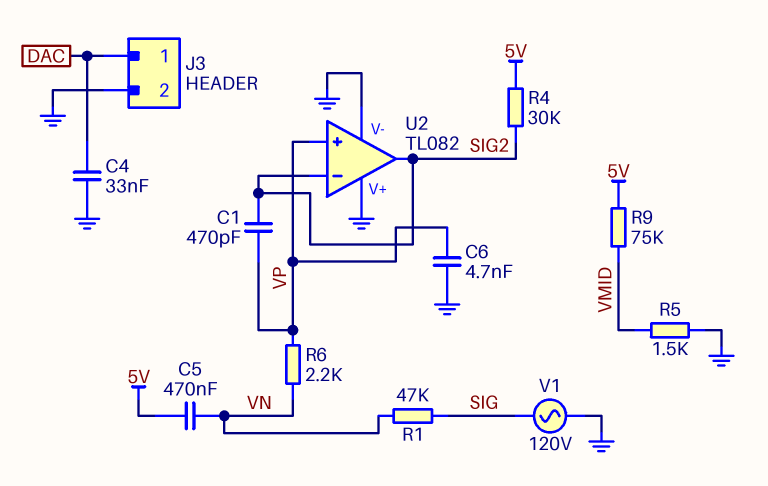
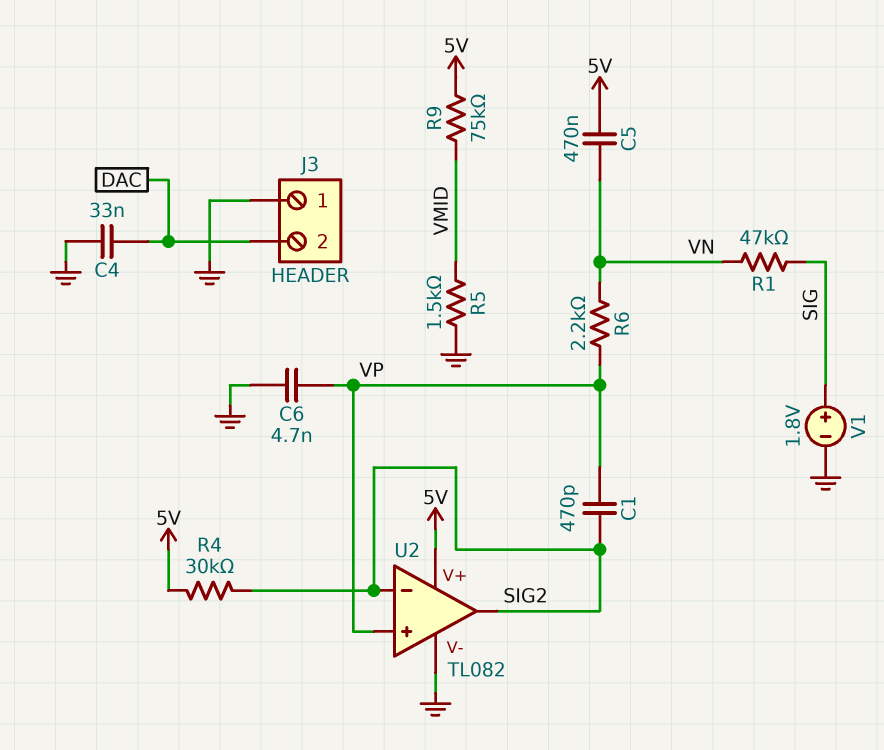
J3 pin 1: DAC -> GND
J3 pin 2: GND -> DAC
U2 pin V+: GND -> 5V
V1: AC 120V (GND, SIG) -> 1.8V (plus SIG, minus GND)

